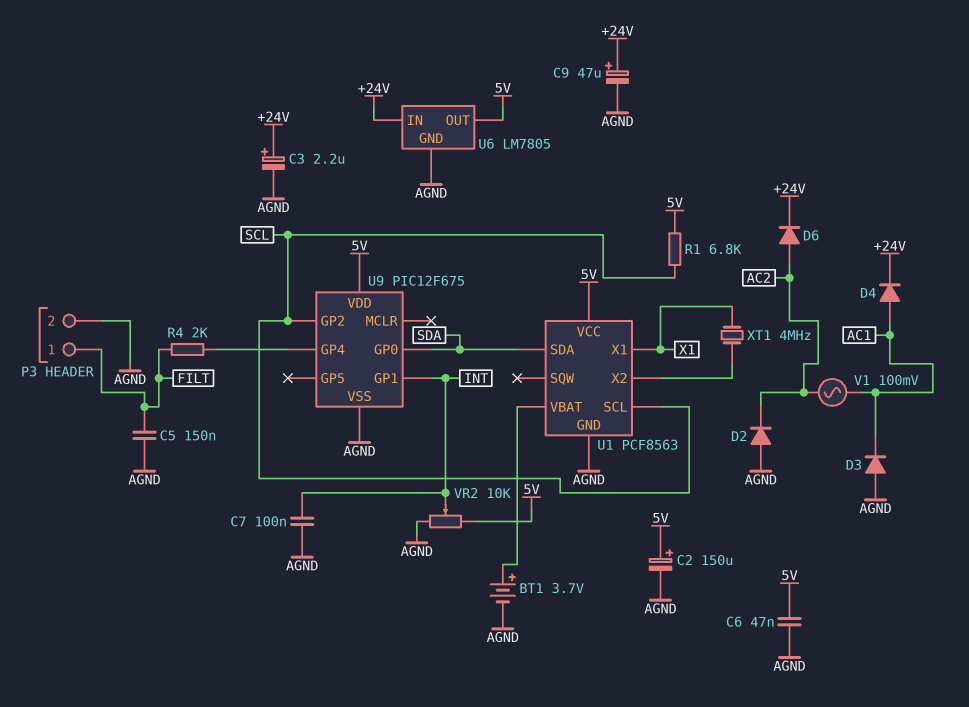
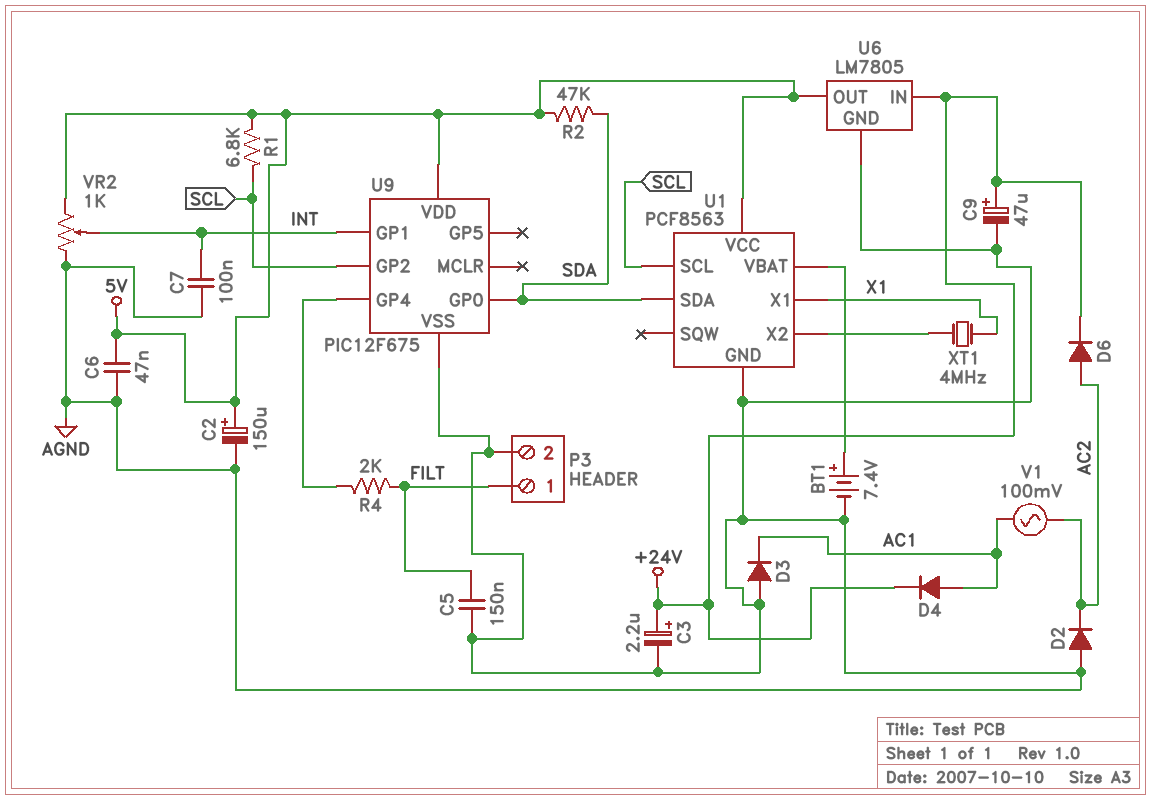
BT1: 3.7V (plus U1/VBAT, minus AGND) -> 7.4V (plus U1/VBAT, minus AGND)
R2: none -> 47k (5V, SDA)
VR2: 10k (5V, AGND, wiper INT) -> 1k (5V, AGND, wiper INT)

